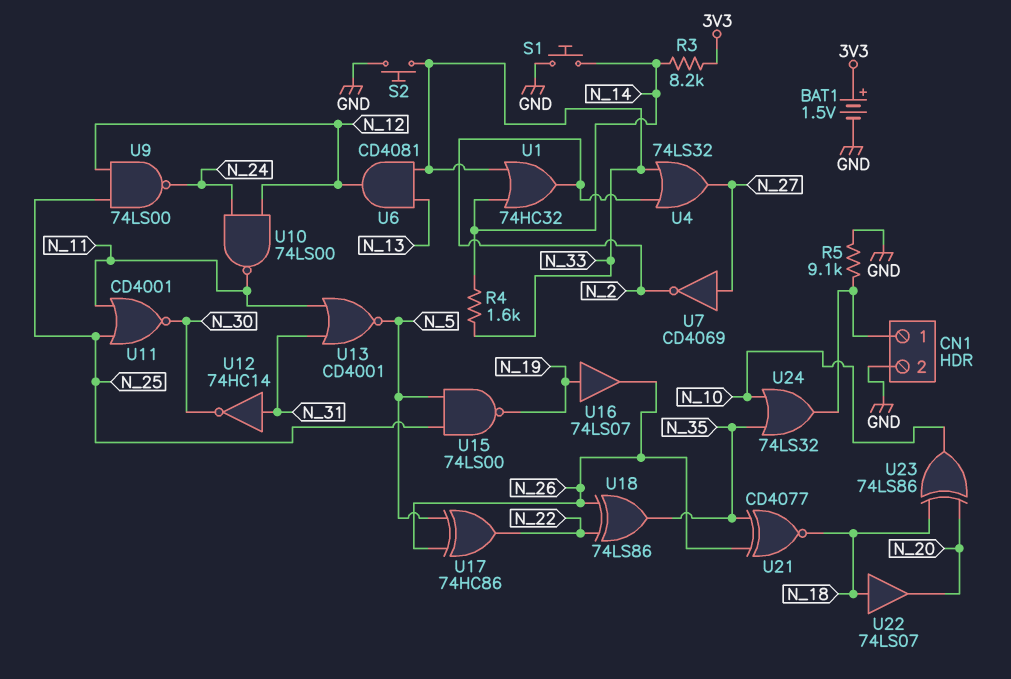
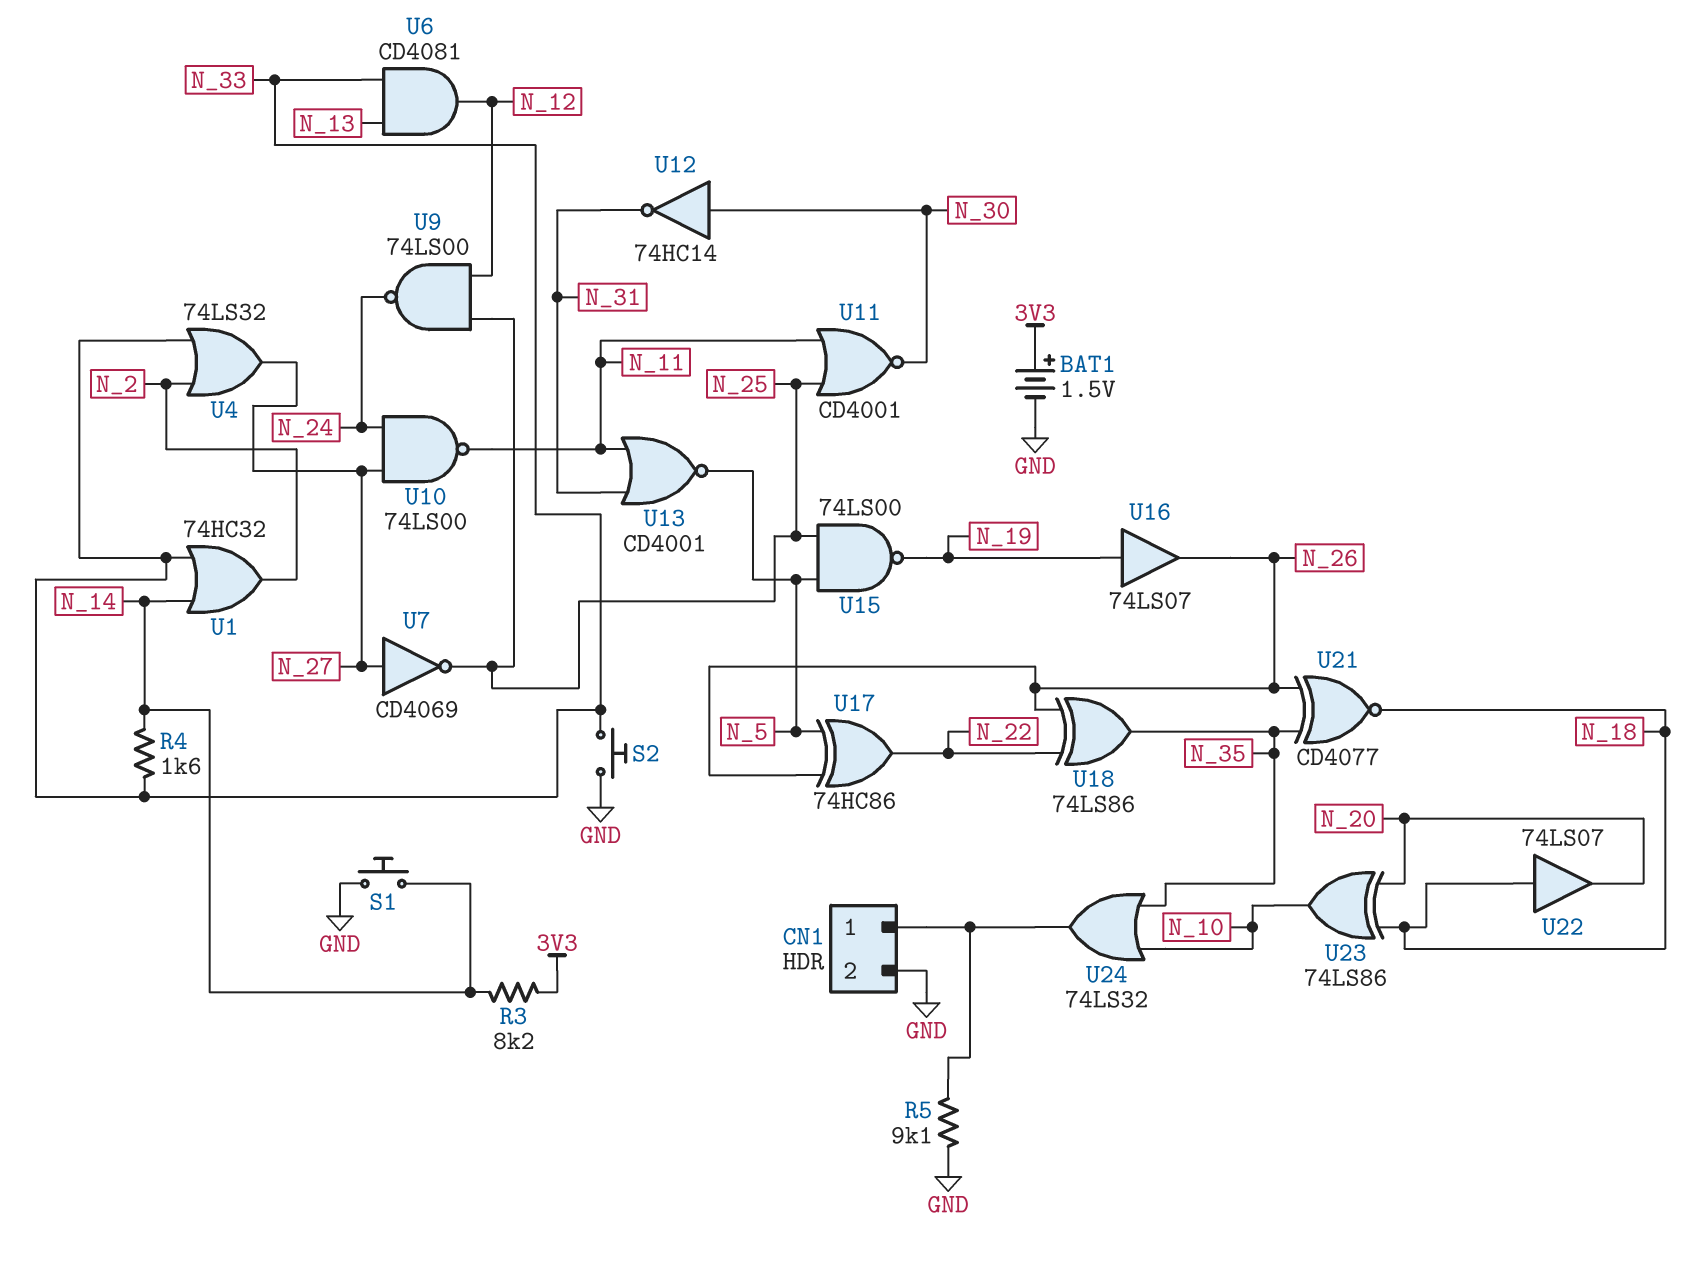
U7: NOT CD4069 (in N_27, out N_2) -> NOT CD4069 (in N_27, out N_25)
U10: NAND 74LS00 (in N_12, in N_24, out N_11) -> NAND 74LS00 (in N_24, in N_27, out N_11)
U12: NOT 74HC14 (in N_31, out N_30) -> NOT 74HC14 (in N_30, out N_31)

